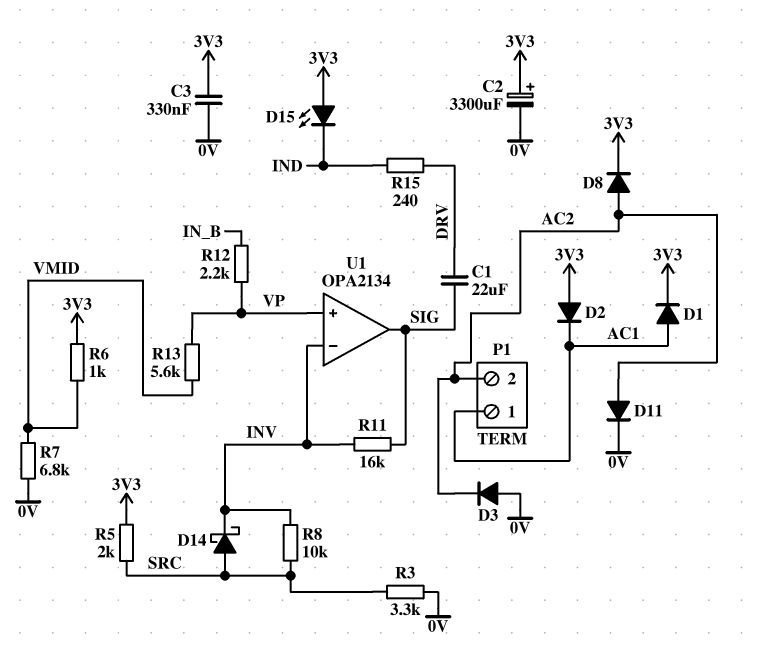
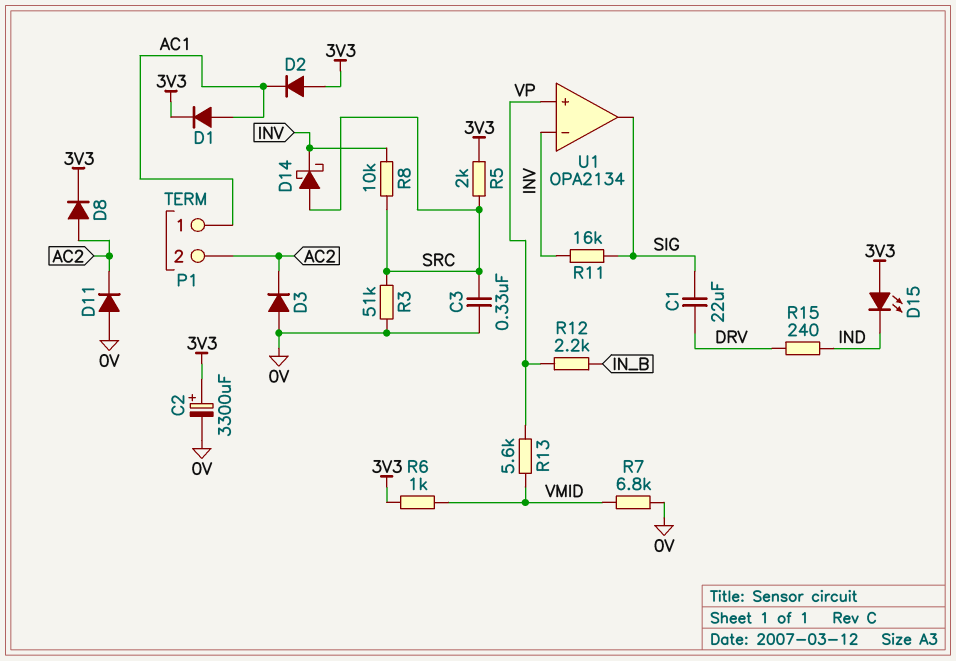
C3: 330nF (0V, 3V3) -> 330nF (0V, SRC)
D11: diode (A AC2, K 0V) -> diode (A 0V, K AC2)
R3: 3.3k (0V, SRC) -> 51k (0V, SRC)

